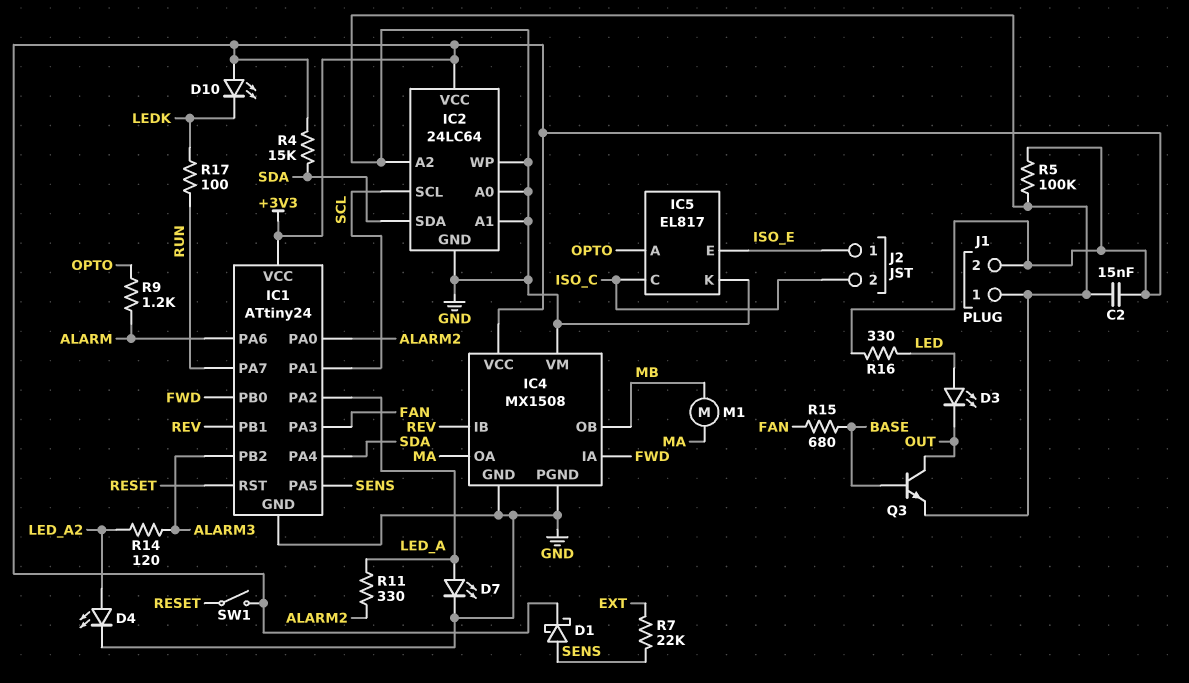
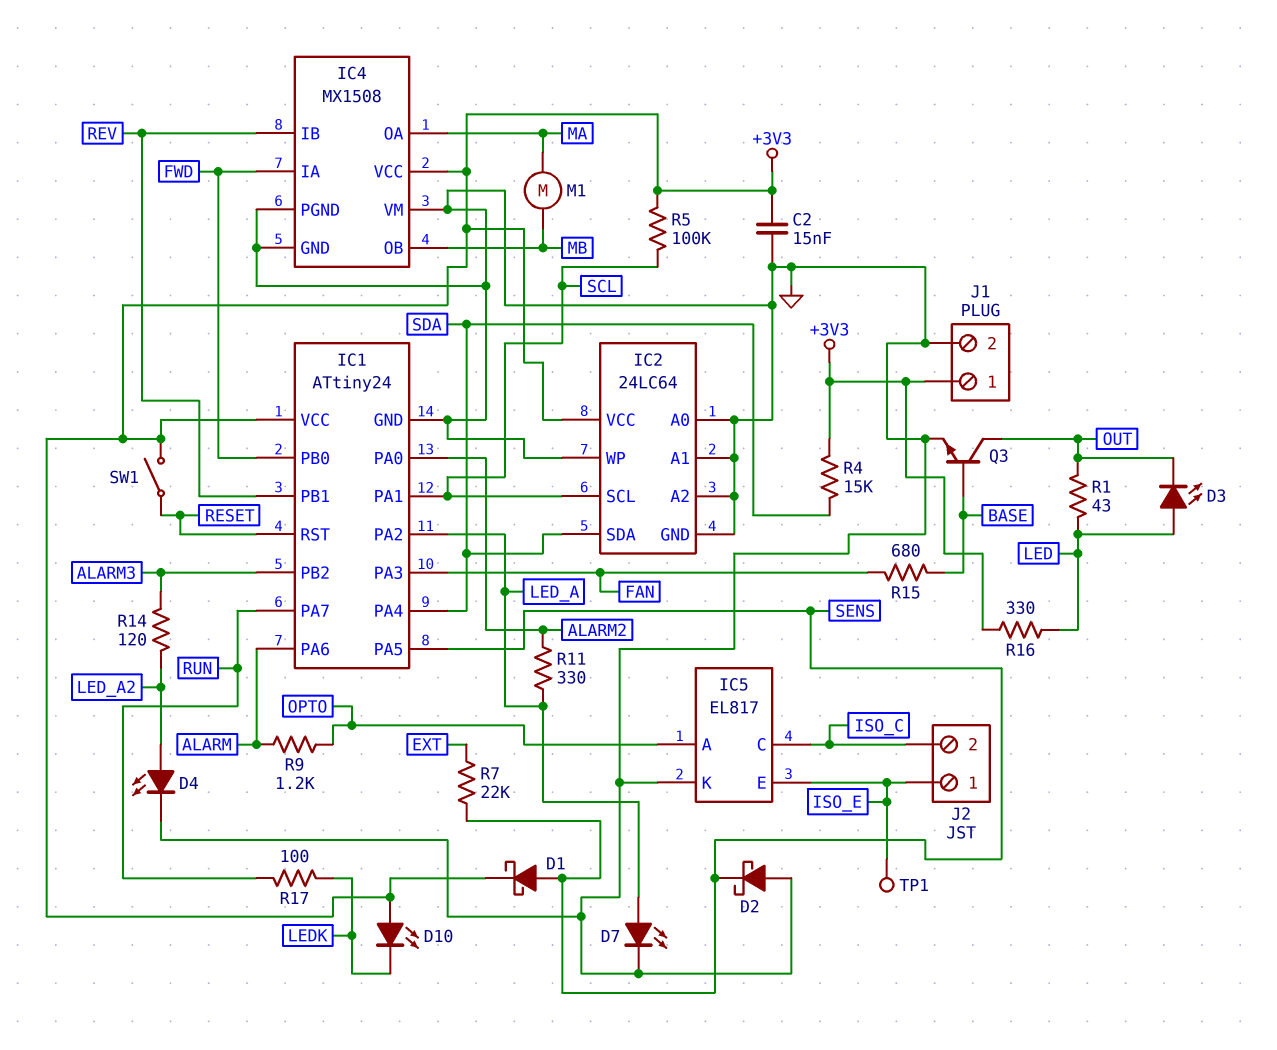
D2: none -> schottky (A GND, K SENS)
J1 pin 1: GND -> +3V3
J1 pin 2: +3V3 -> GND
R1: none -> 43 (LED, OUT)
R5: 100k (+3V3, GND) -> 100k (+3V3, SCL)
TP1: none -> test point (ISO_E)

